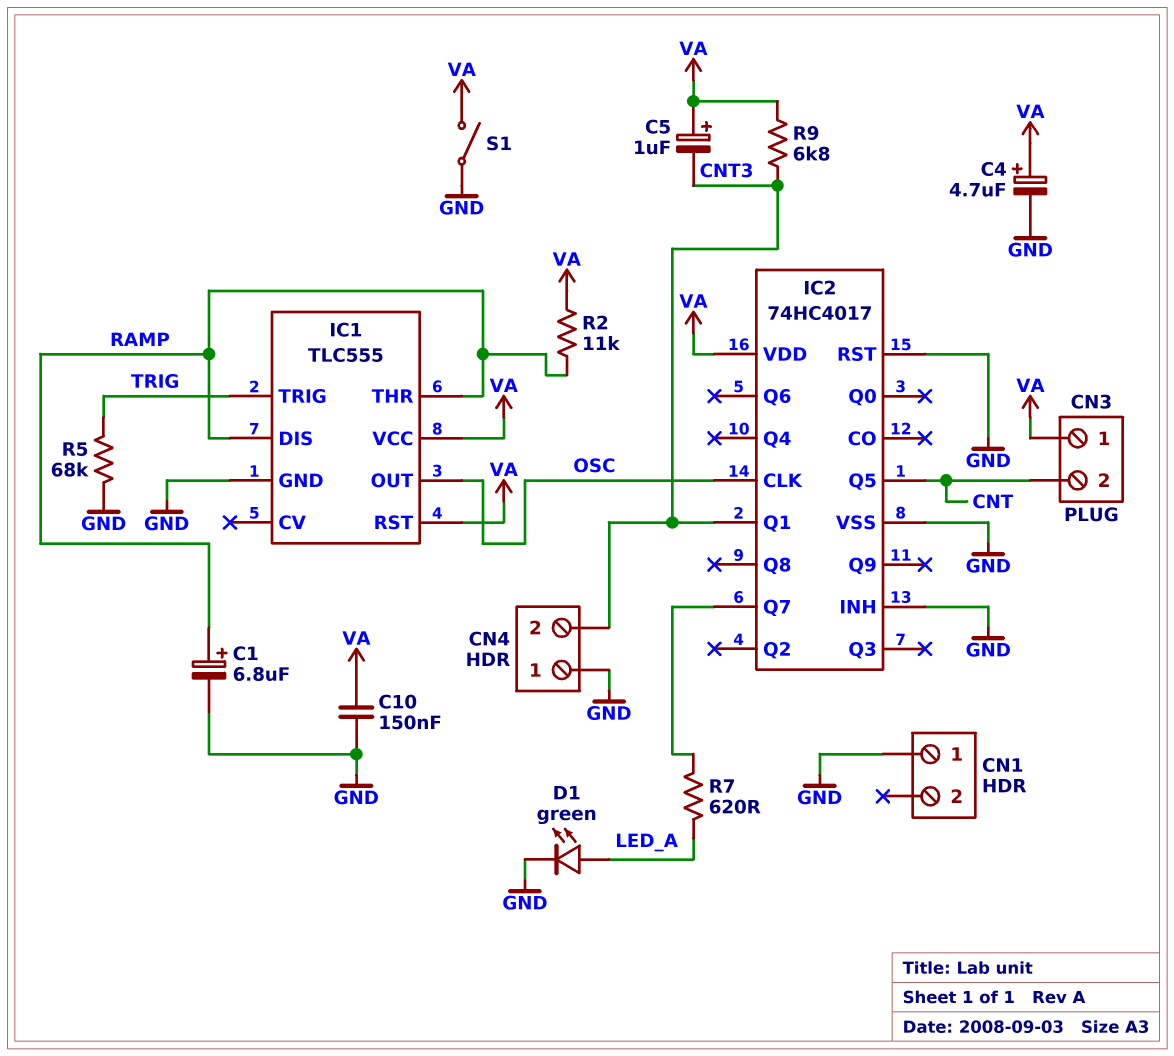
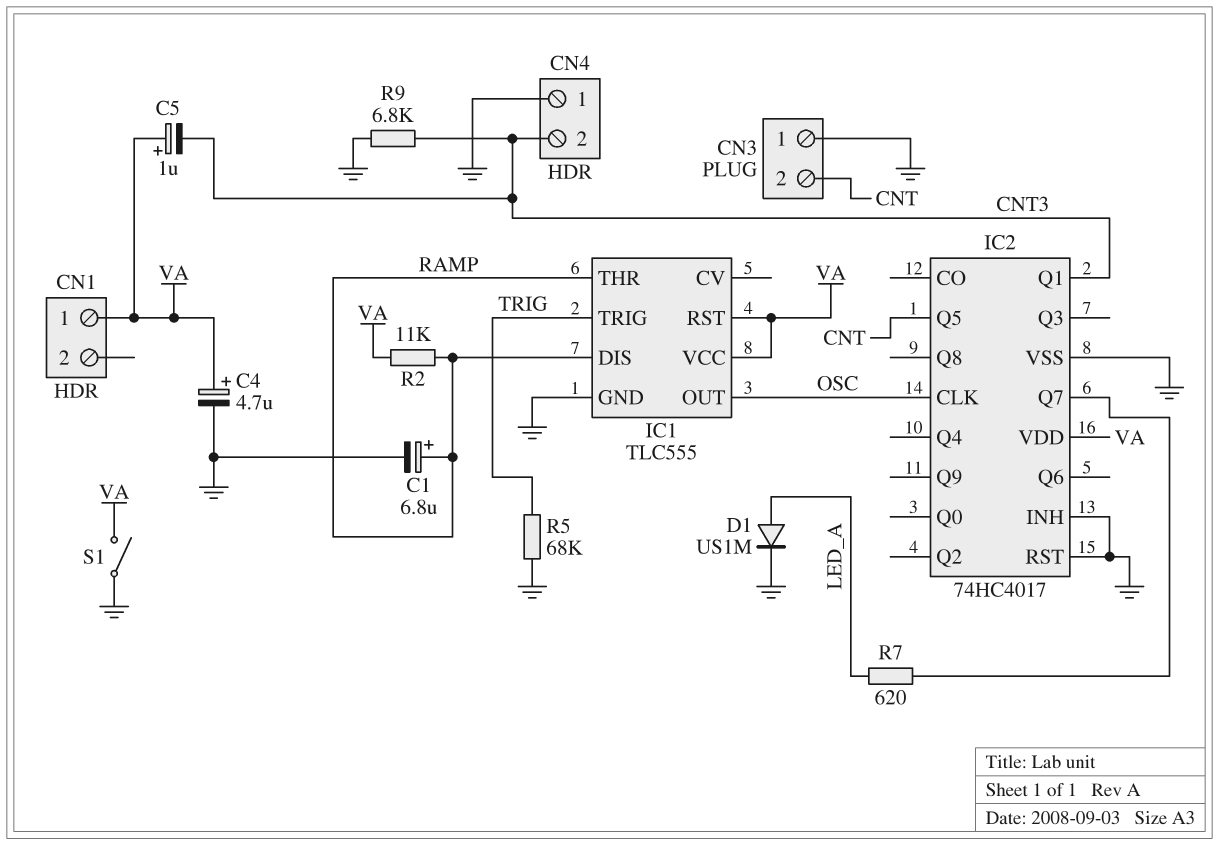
C10: 150nF (GND, VA) -> none
CN1 pin 1: GND -> VA
CN3 pin 1: VA -> GND
D1: LED green (A LED_A, K GND) -> diode US1M (A LED_A, K GND)
R9: 6.8k (CNT3, VA) -> 6.8k (CNT3, GND)

